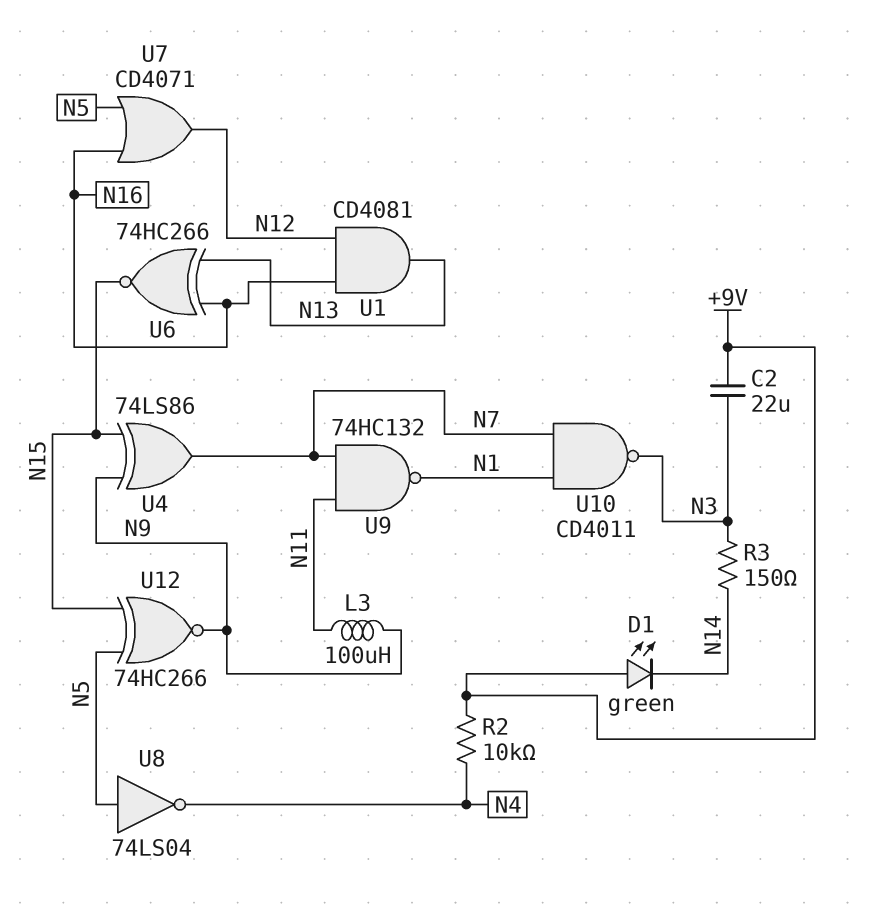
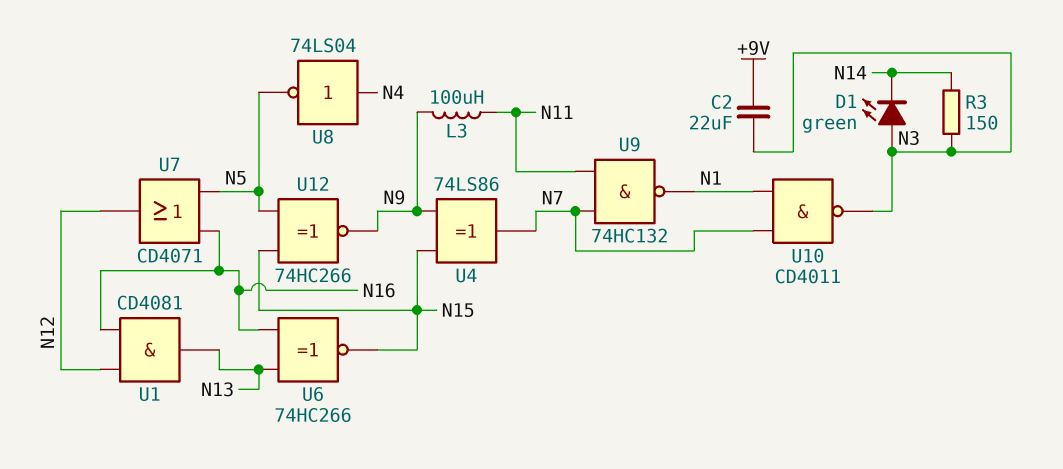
D1: LED green (A +9V, K N14) -> LED green (A N3, K N14)
R2: 10k (+9V, N4) -> none
U8: NOT 74LS04 (in N5, out N4) -> NOT 74LS04 (in N4, out N5)

